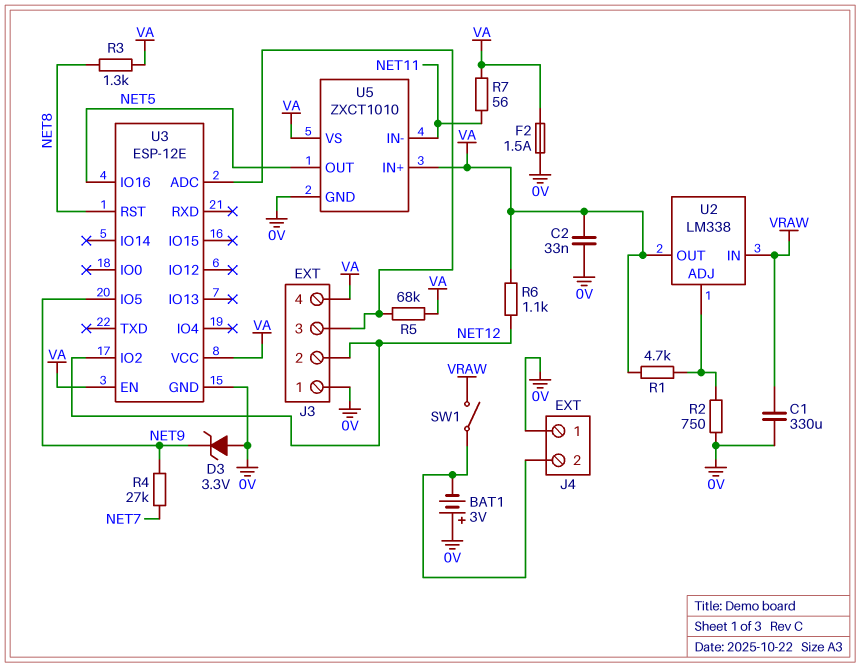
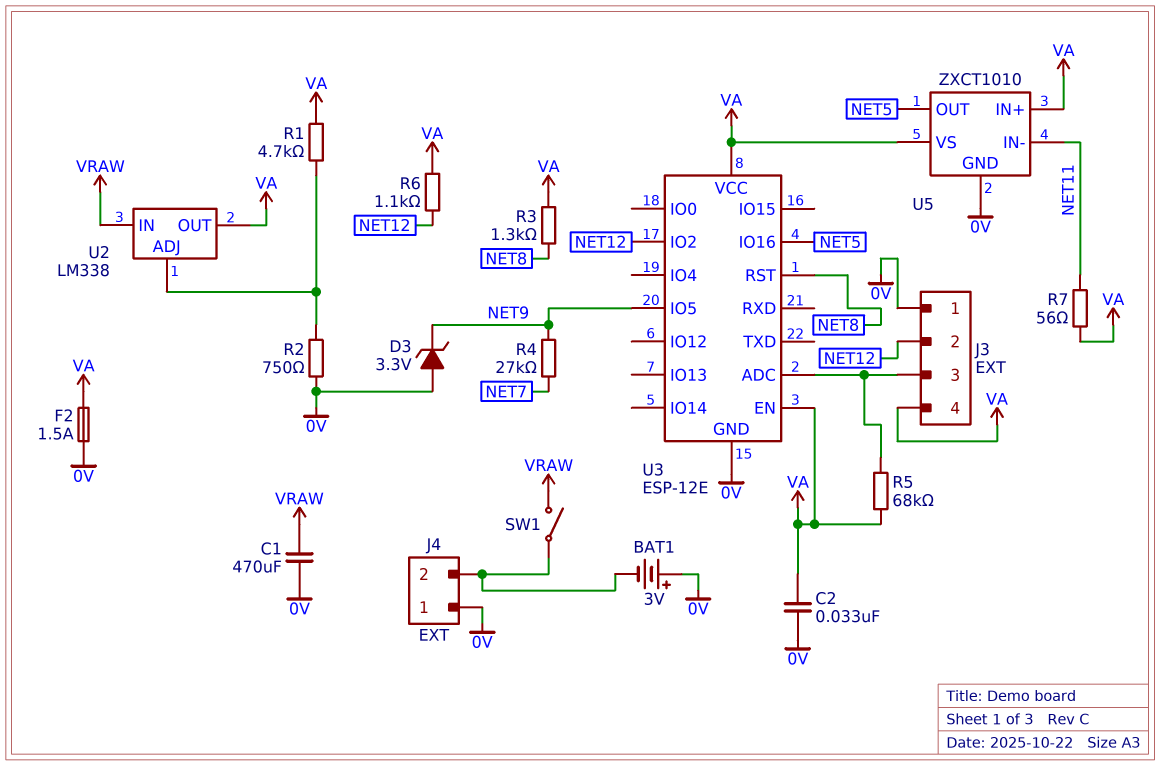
C1: 330uF (0V, VRAW) -> 470uF (0V, VRAW)

